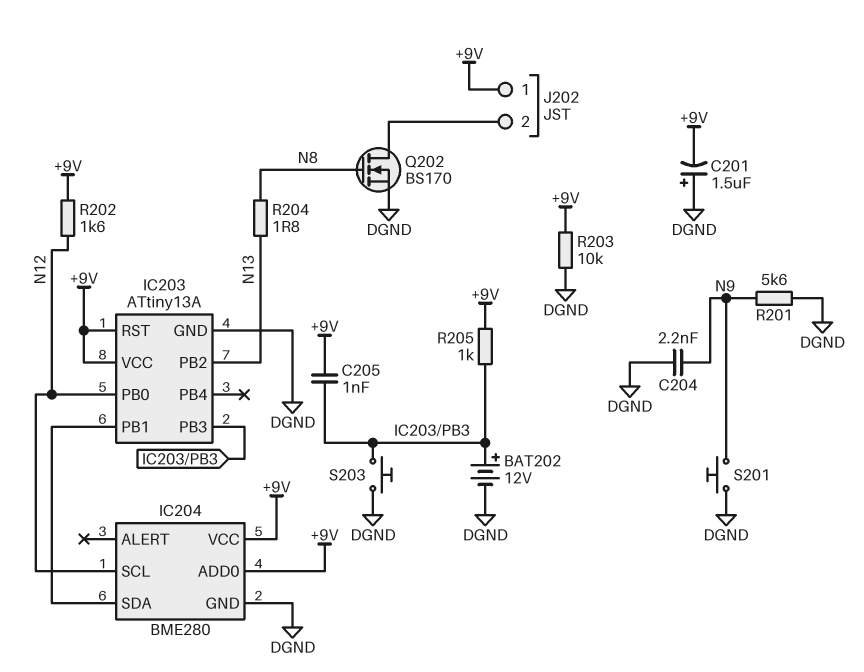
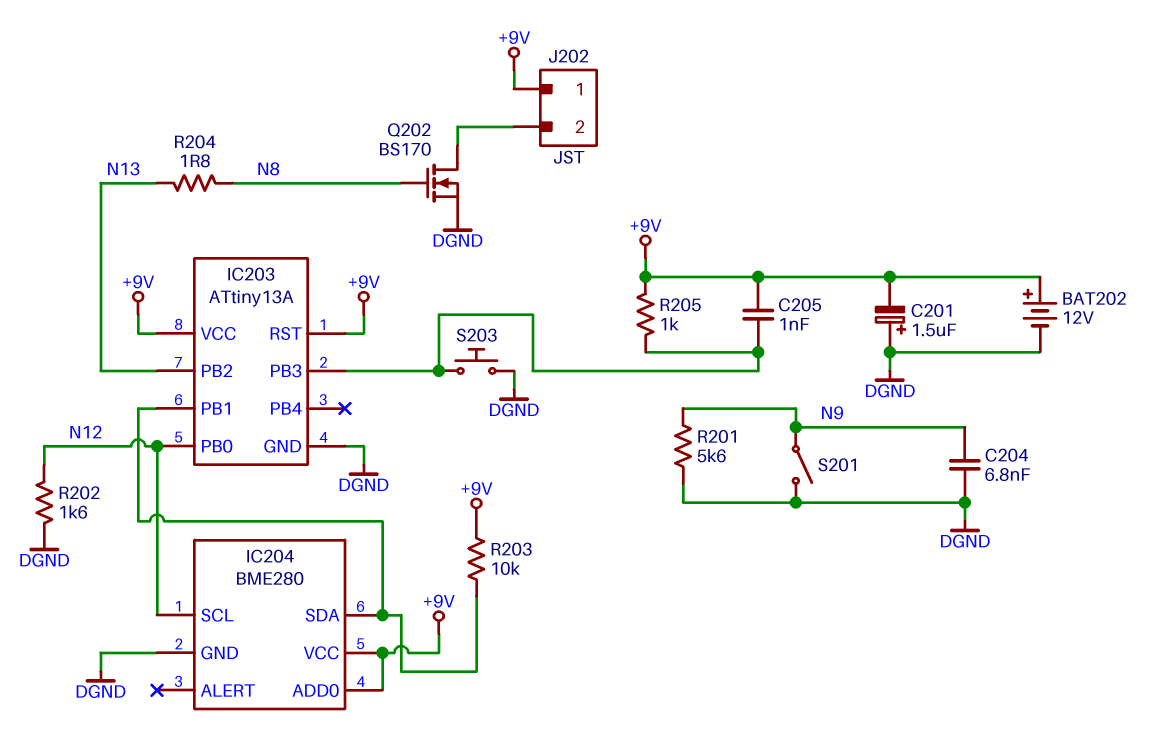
BAT202: 12V (plus IC203/PB3, minus DGND) -> 12V (plus +9V, minus DGND)
C204: 2.2nF (DGND, N9) -> 6.8nF (DGND, N9)
R202: 1.6k (+9V, N12) -> 1.6k (DGND, N12)
R203: 10k (+9V, DGND) -> 10k (+9V, IC203/PB1)
S201: button (DGND, N9) -> switch (DGND, N9)

